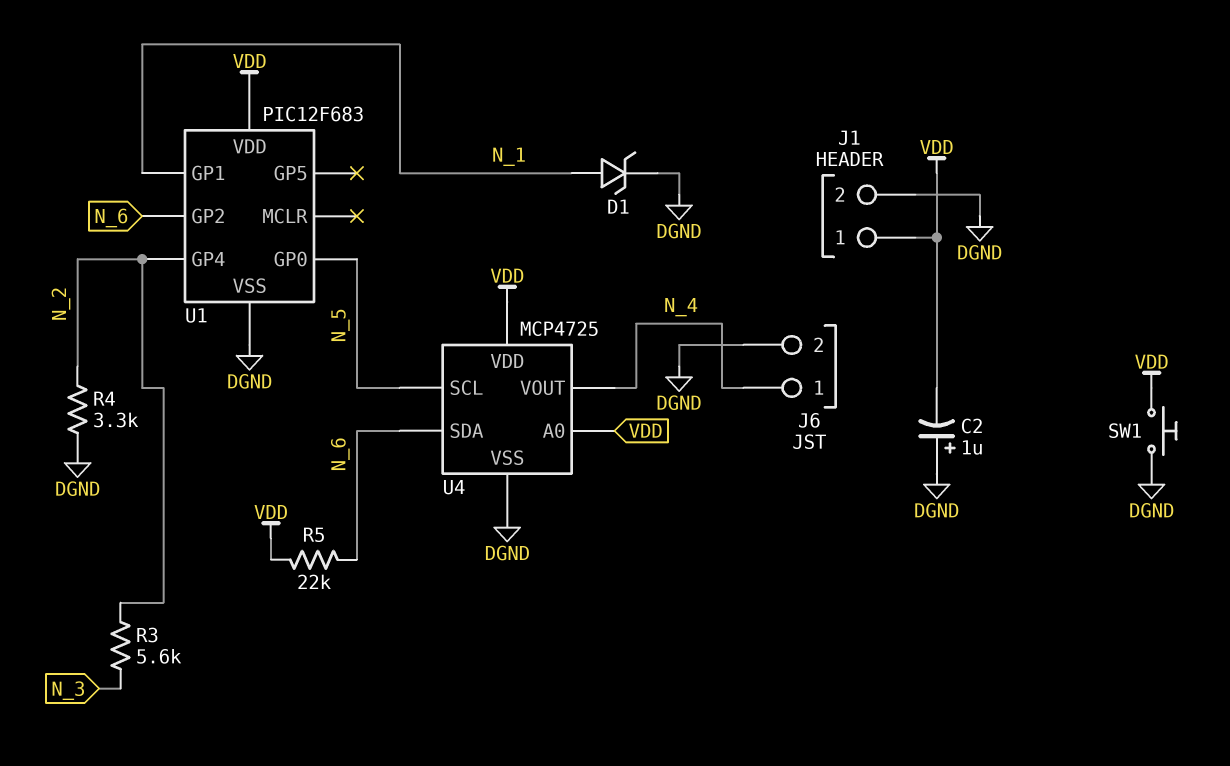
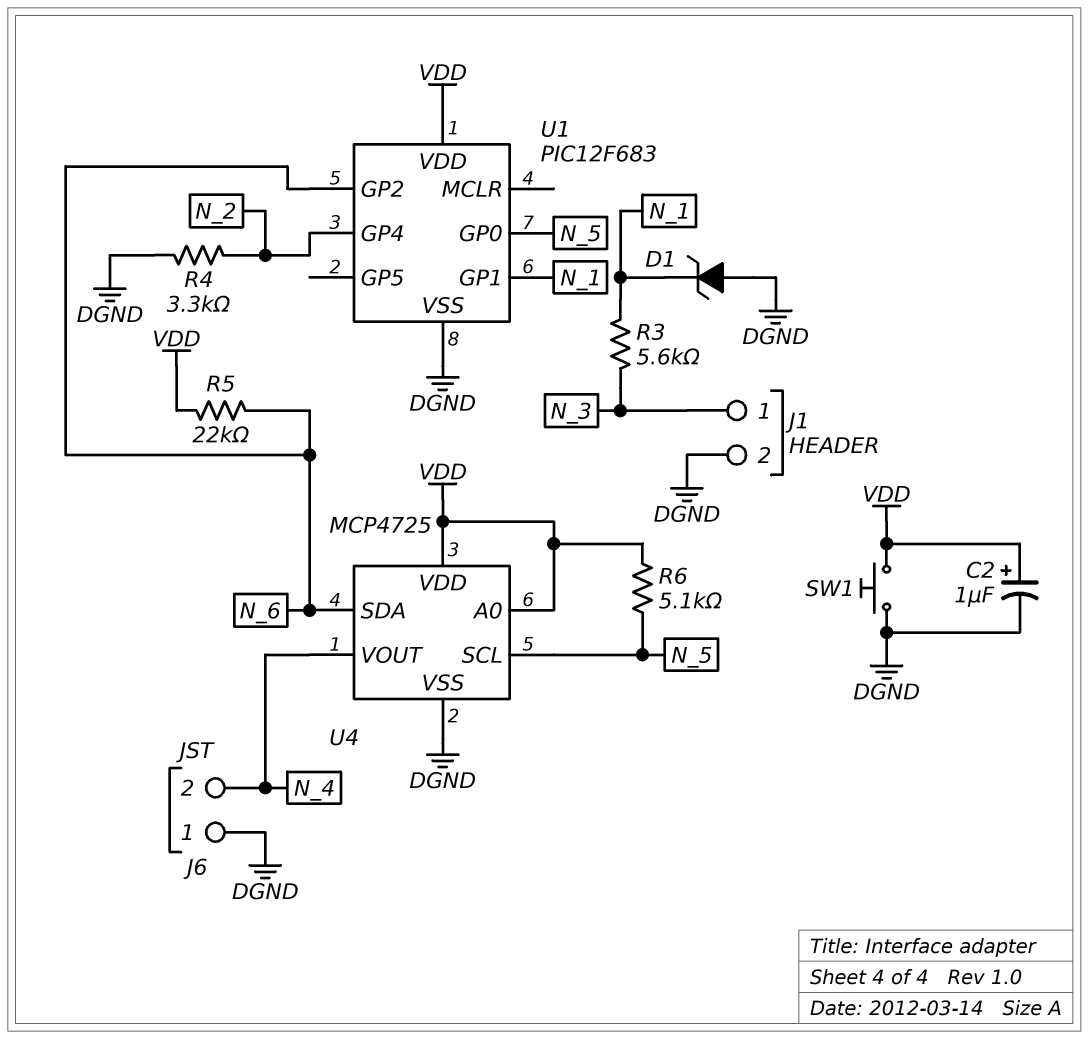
C2: 1uF (plus DGND, minus VDD) -> 1uF (plus VDD, minus DGND)
D1: zener (A N_1, K DGND) -> zener (A DGND, K N_1)
J1 pin 1: VDD -> N_3
J6 pin 1: N_4 -> DGND
J6 pin 2: DGND -> N_4
R3: 5.6k (N_2, N_3) -> 5.6k (N_1, N_3)
R6: none -> 5.1k (N_5, VDD)

